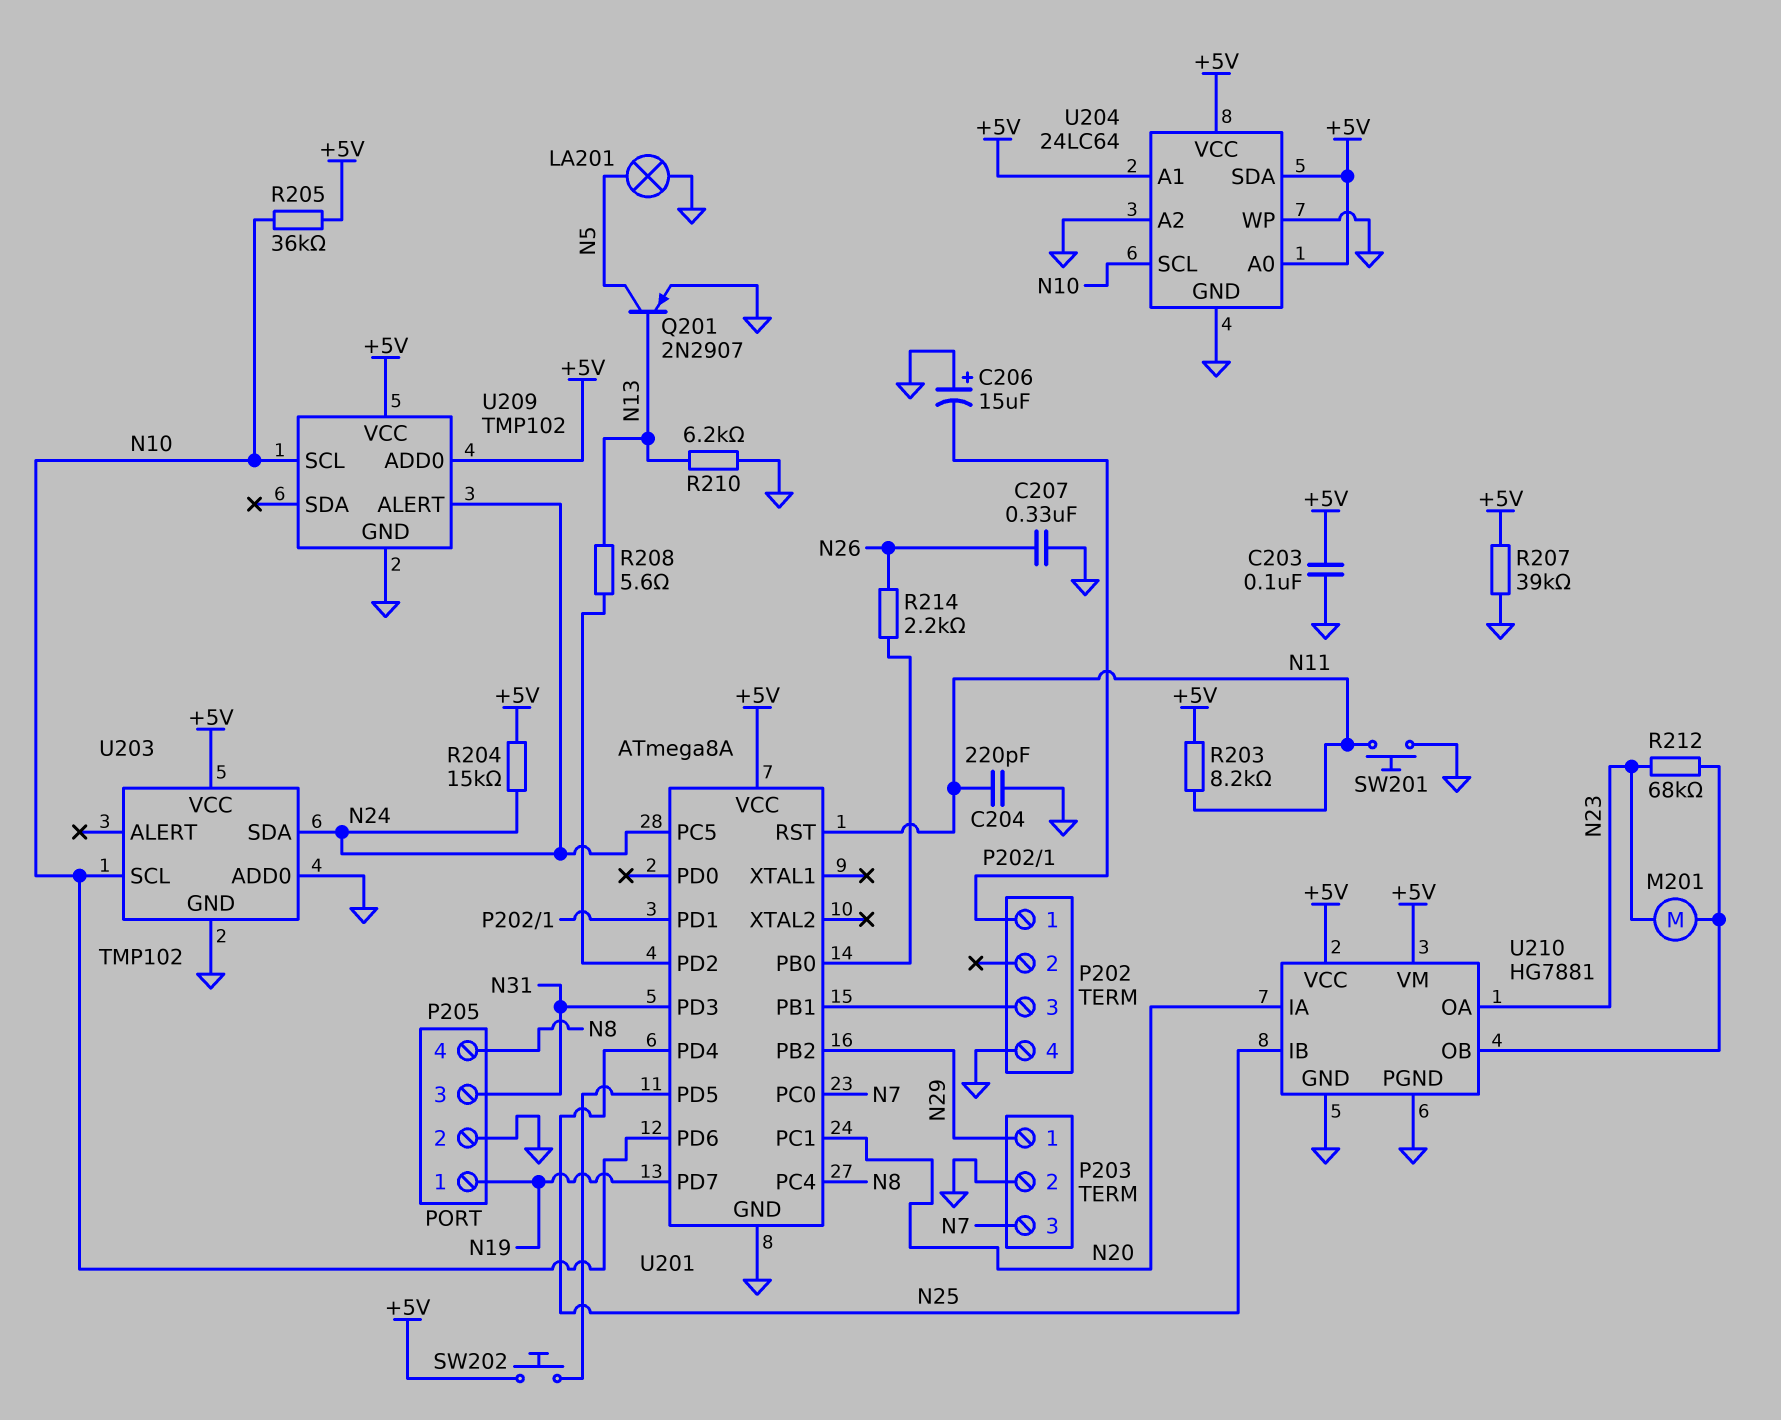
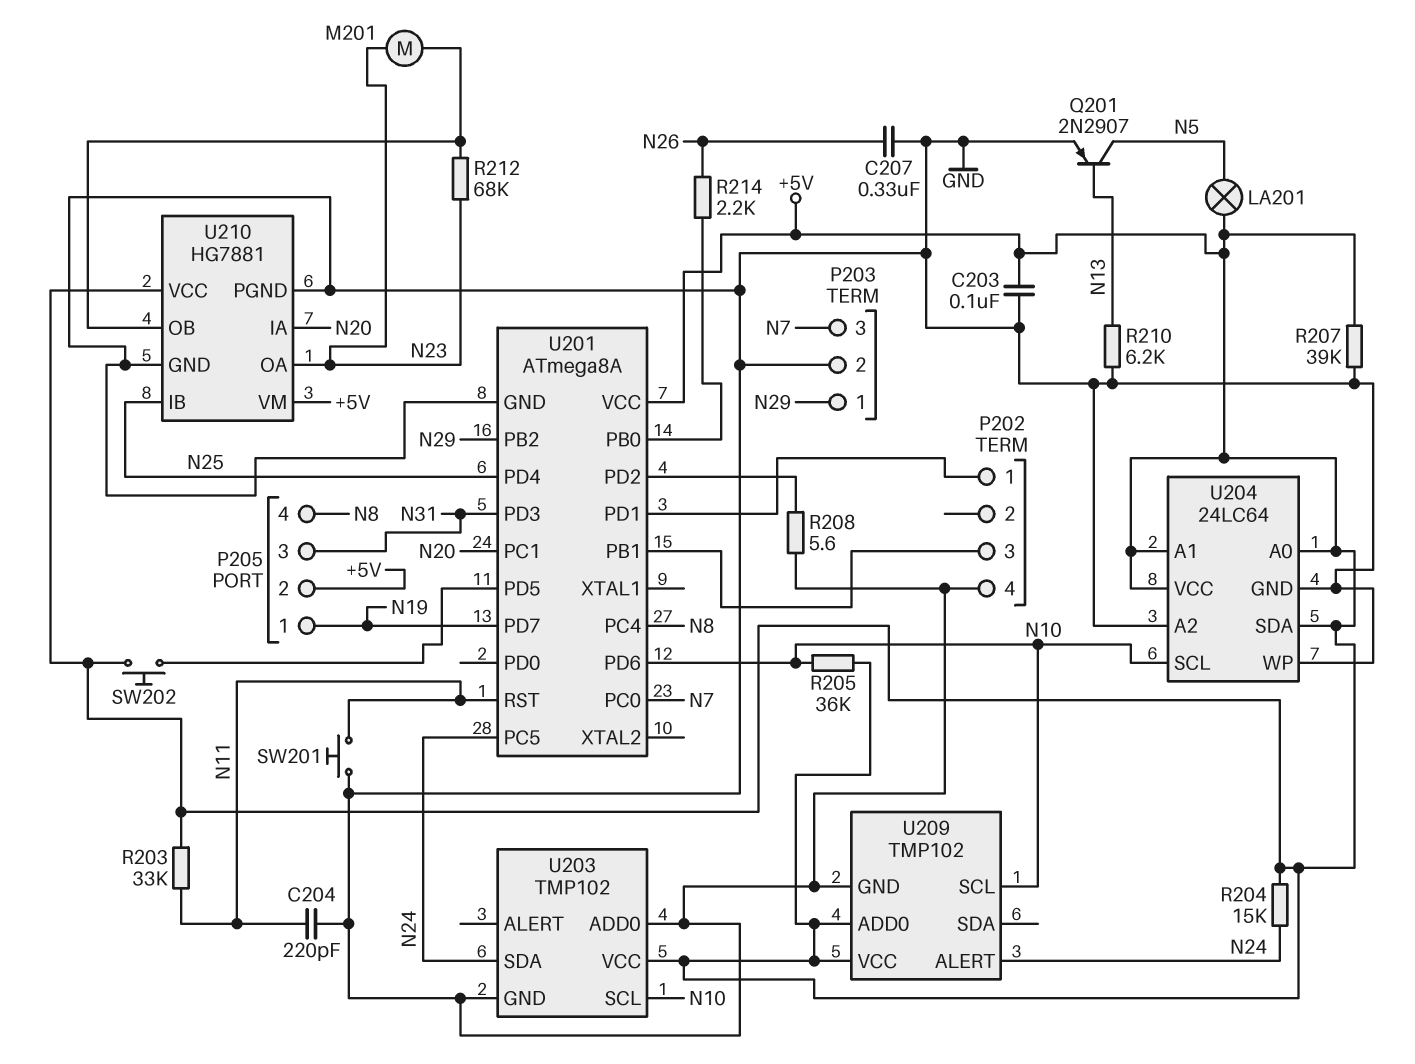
C206: 15uF (plus GND, minus P202/1) -> none
LA201: lamp (GND, N5) -> lamp (+5V, N5)
P205 pin 2: GND -> +5V
R203: 8.2k (+5V, N11) -> 33k (+5V, N11)
R208: 5.6 (N13, U201/PD2) -> 5.6 (GND, U201/PD2)

